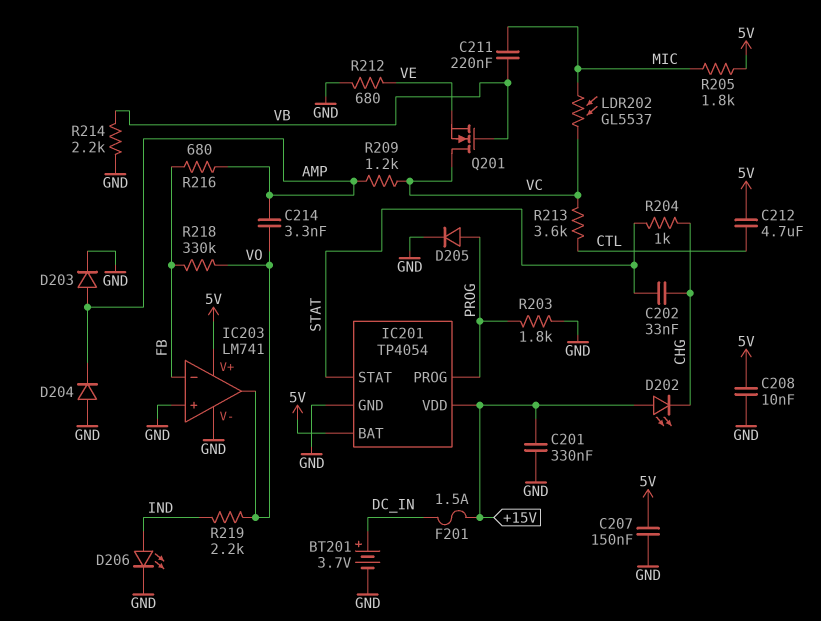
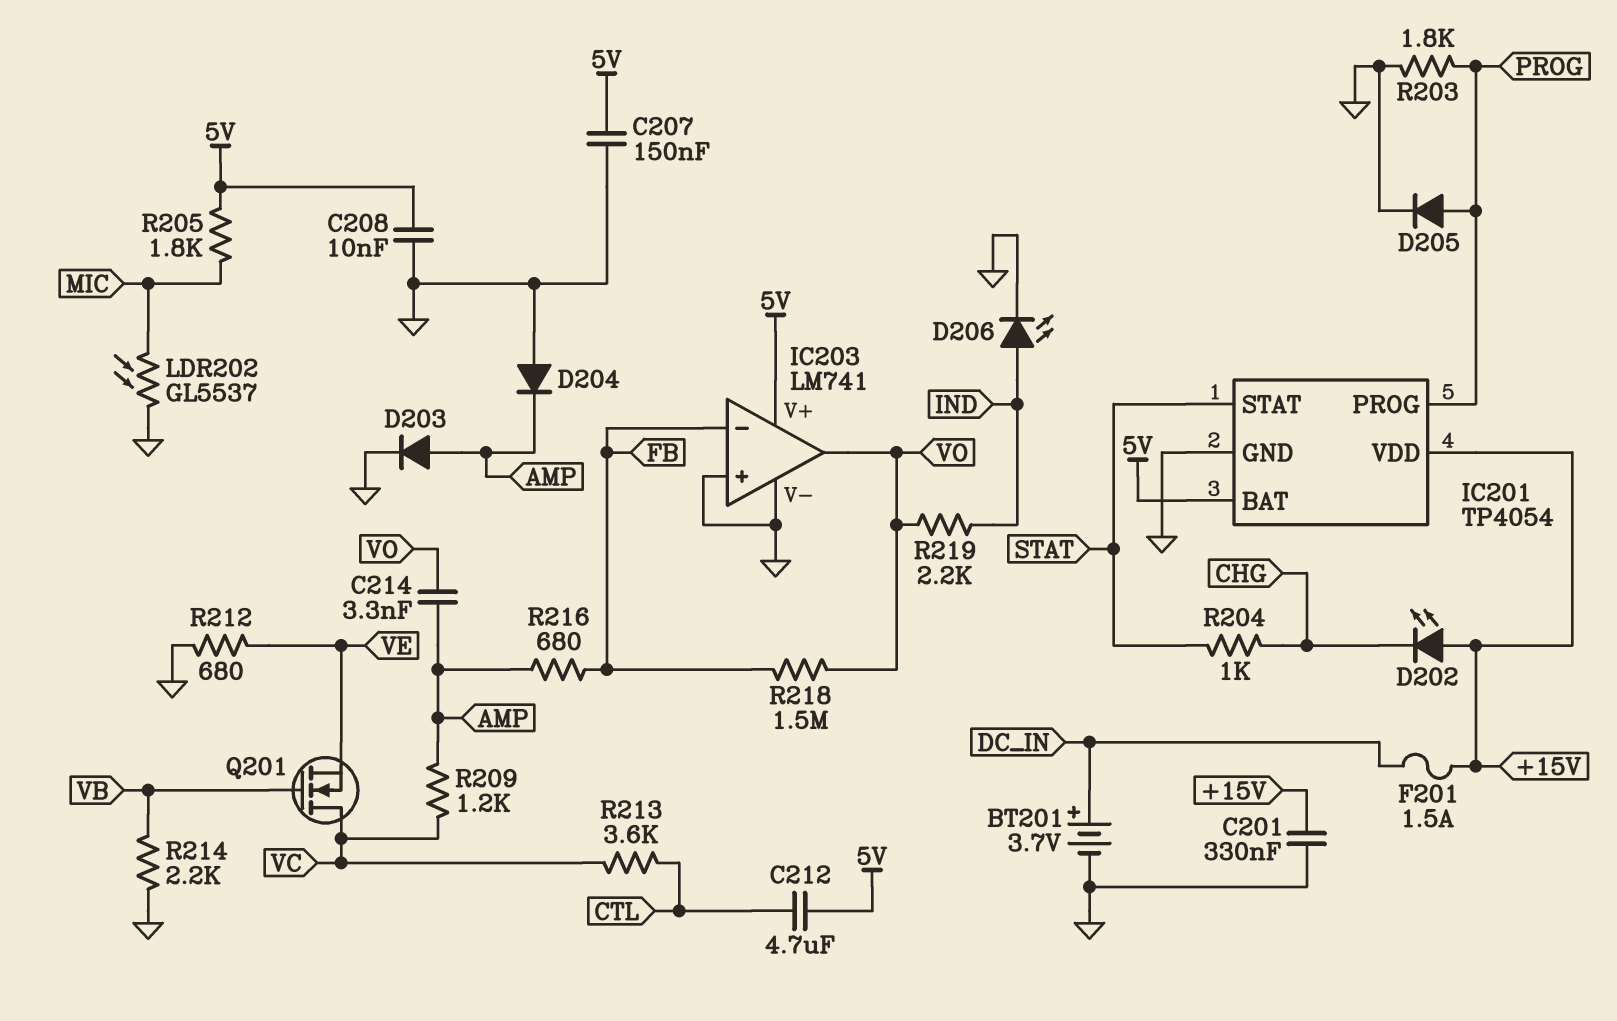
C202: 33nF (CHG, STAT) -> none
C211: 220nF (MIC, VB) -> none
LDR202: GL5537 (MIC, VC) -> GL5537 (GND, MIC)
R218: 330k (FB, VO) -> 1.5M (FB, VO)

